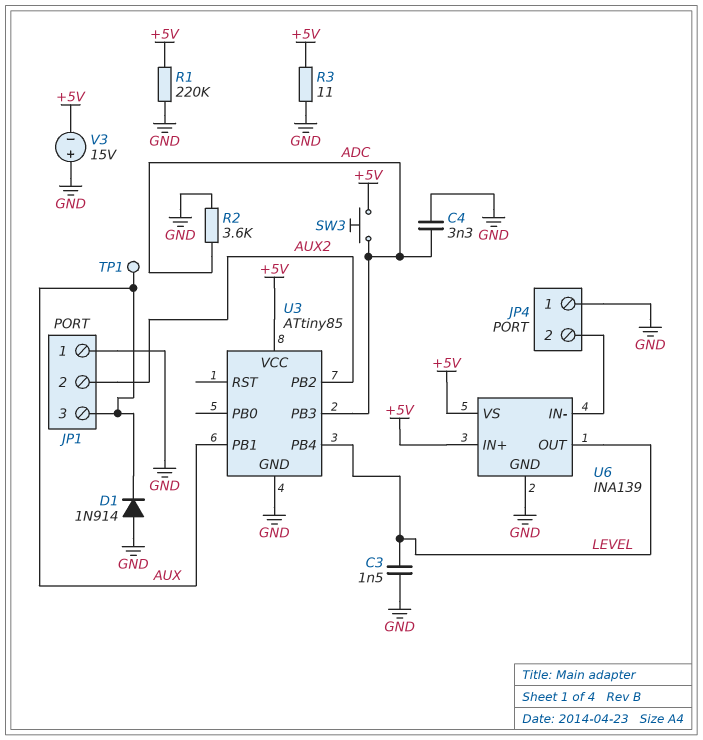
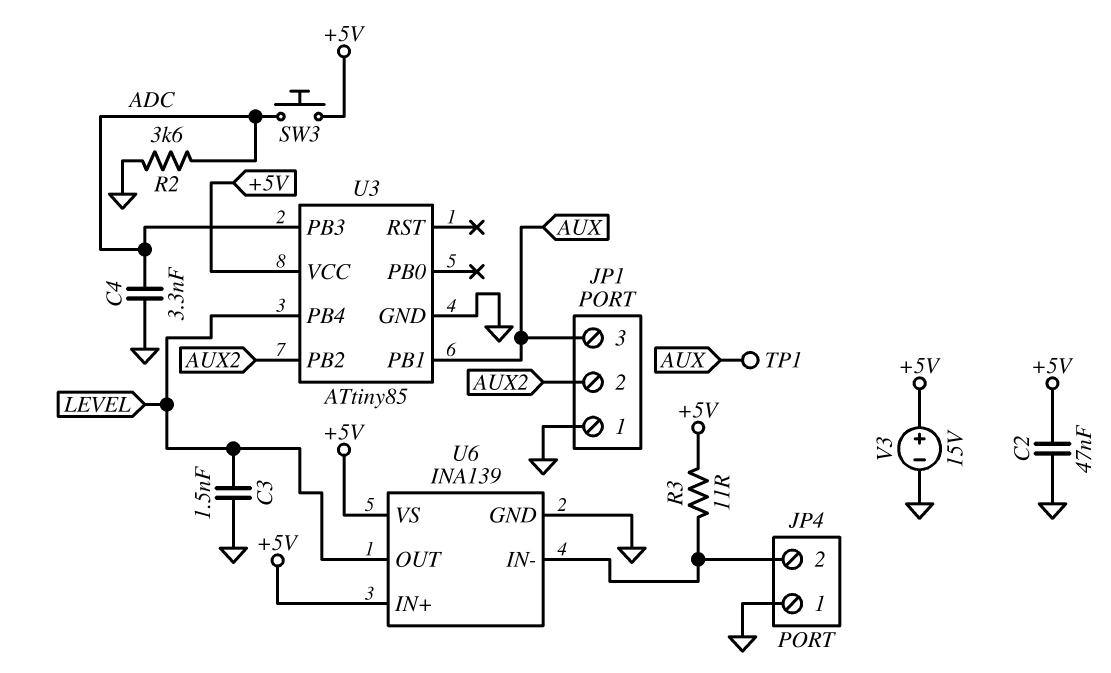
C2: none -> 47nF (+5V, GND)
D1: diode 1N914 (A GND, K AUX) -> none
R1: 220k (+5V, GND) -> none
R3: 11 (+5V, GND) -> 11 (+5V, JP4/2)
V3: 15V (plus GND, minus +5V) -> 15V (plus +5V, minus GND)

